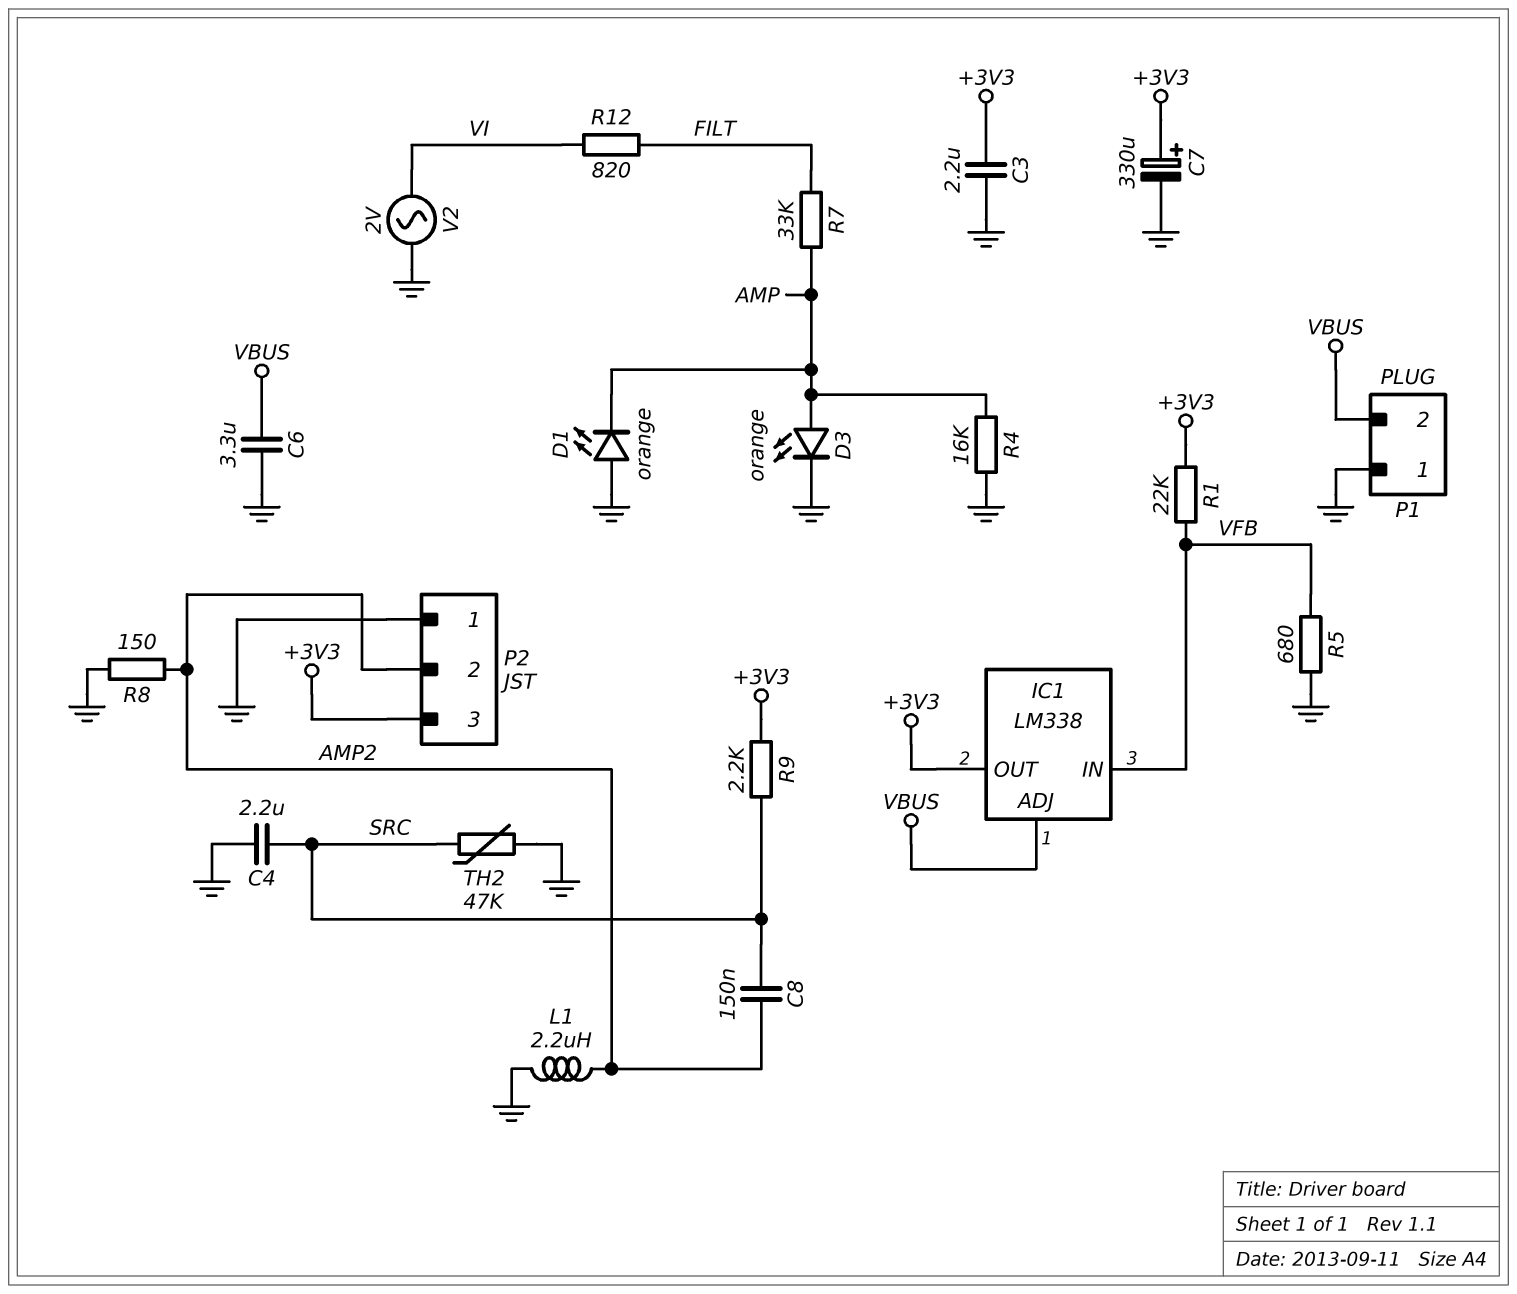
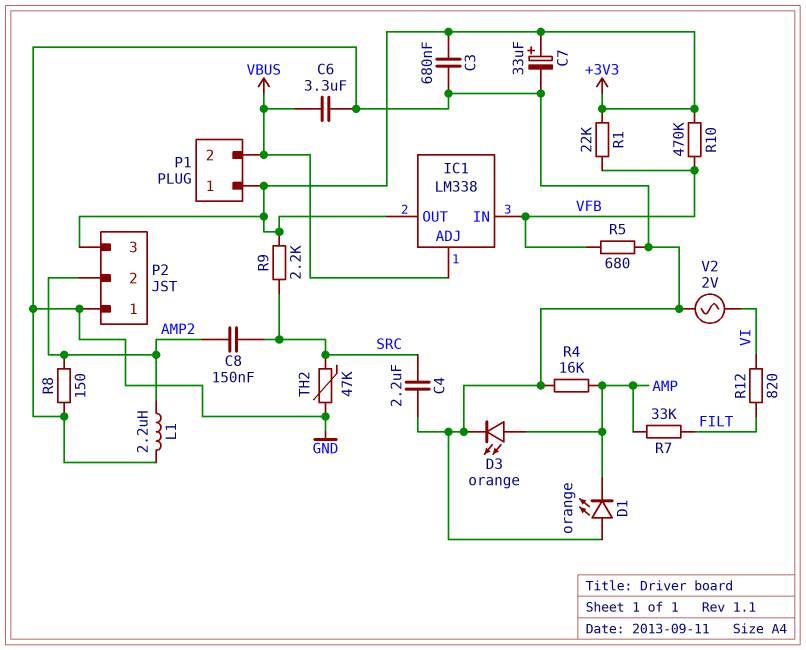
C3: 2.2uF (+3V3, GND) -> 680nF (+3V3, GND)
C7: 330uF (plus +3V3, minus GND) -> 33uF (plus +3V3, minus GND)
P1 pin 1: GND -> +3V3
R10: none -> 470k (+3V3, VFB)

